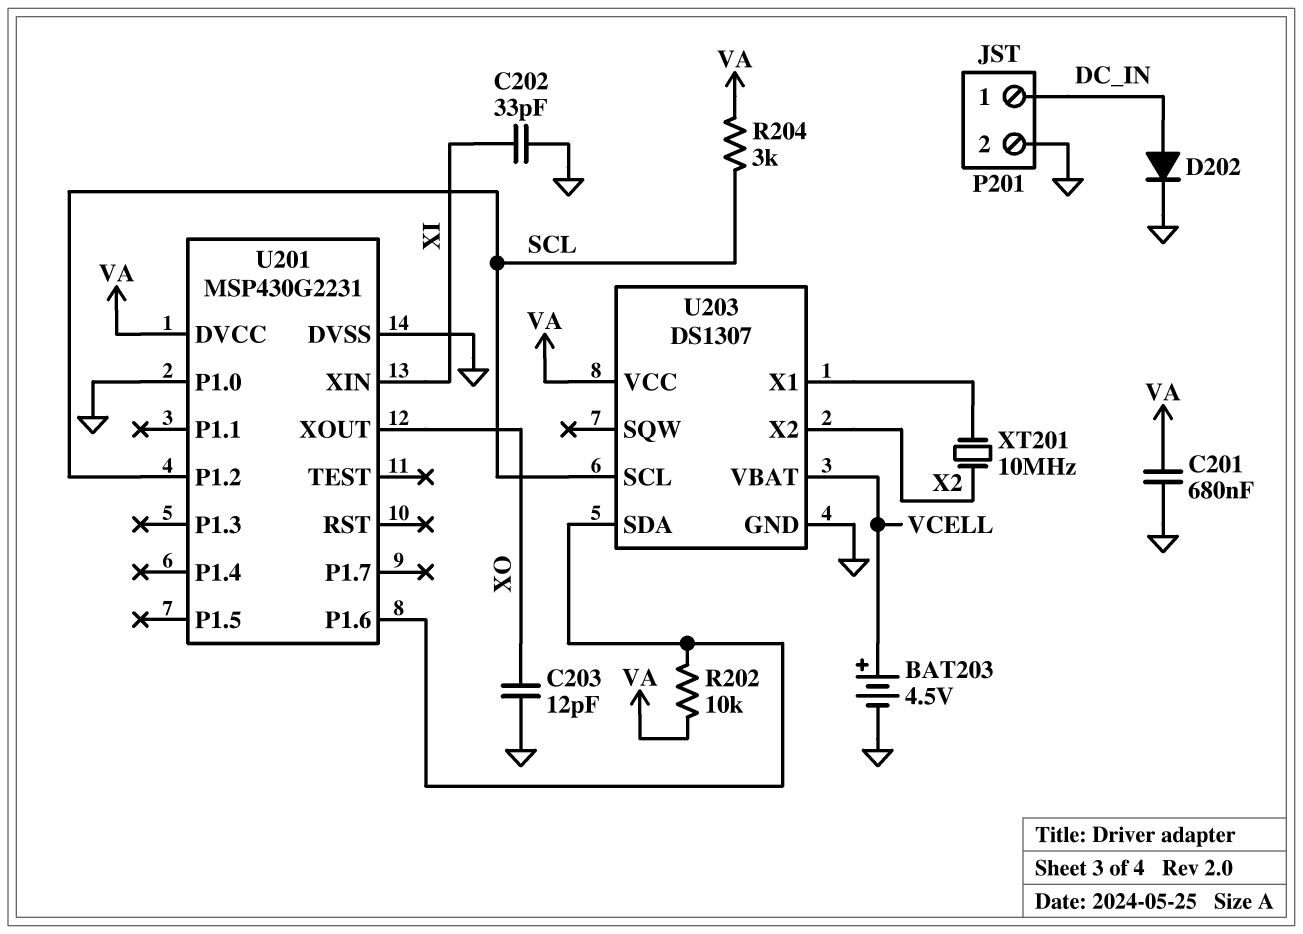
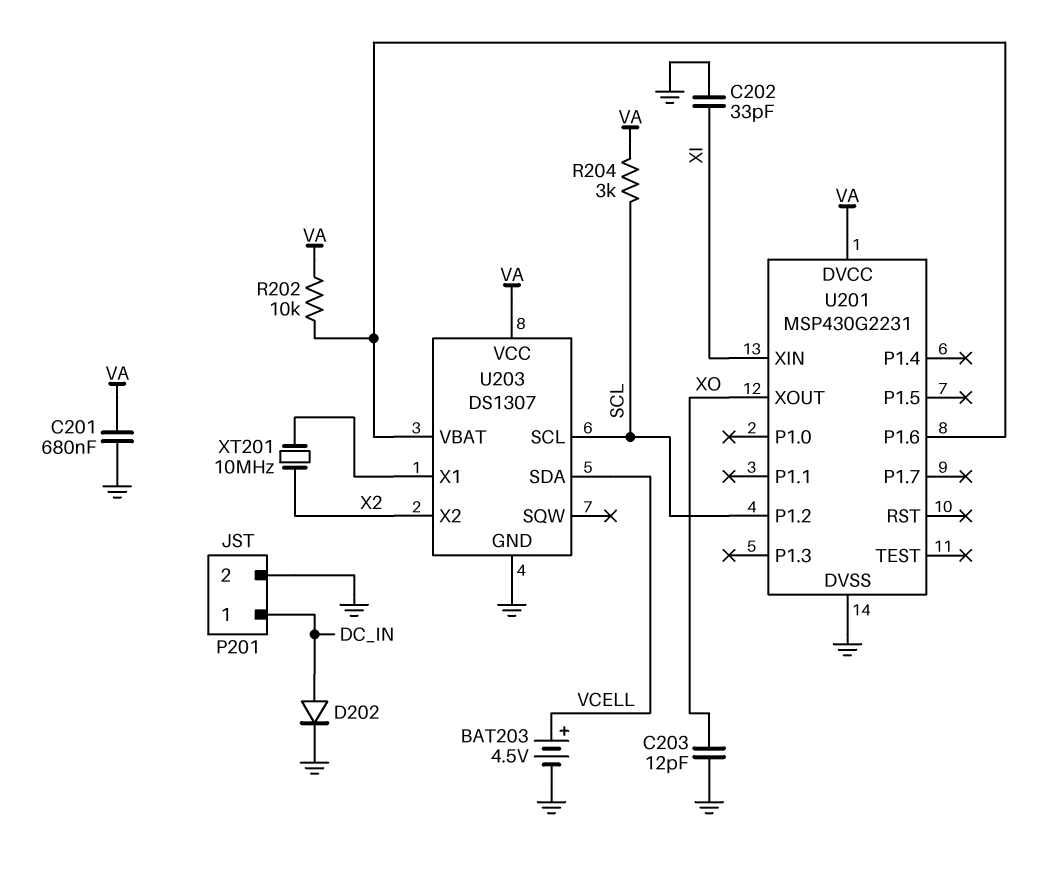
U201 pin P1.0: GND -> none
U203 pin SDA: U201/P1.6 -> VCELL
U203 pin VBAT: VCELL -> U201/P1.6

